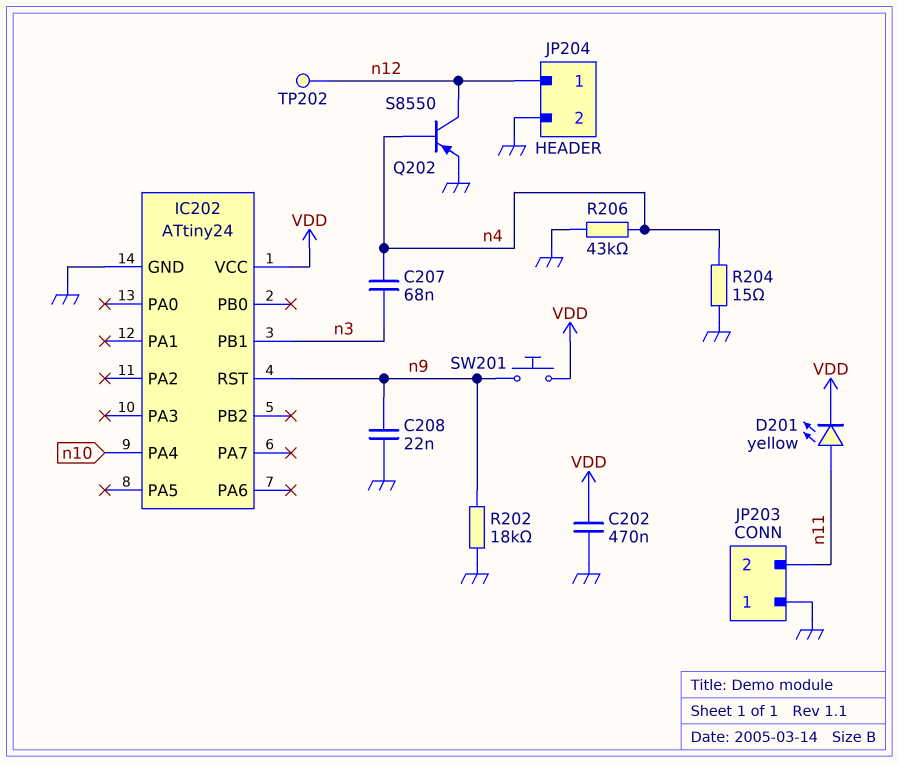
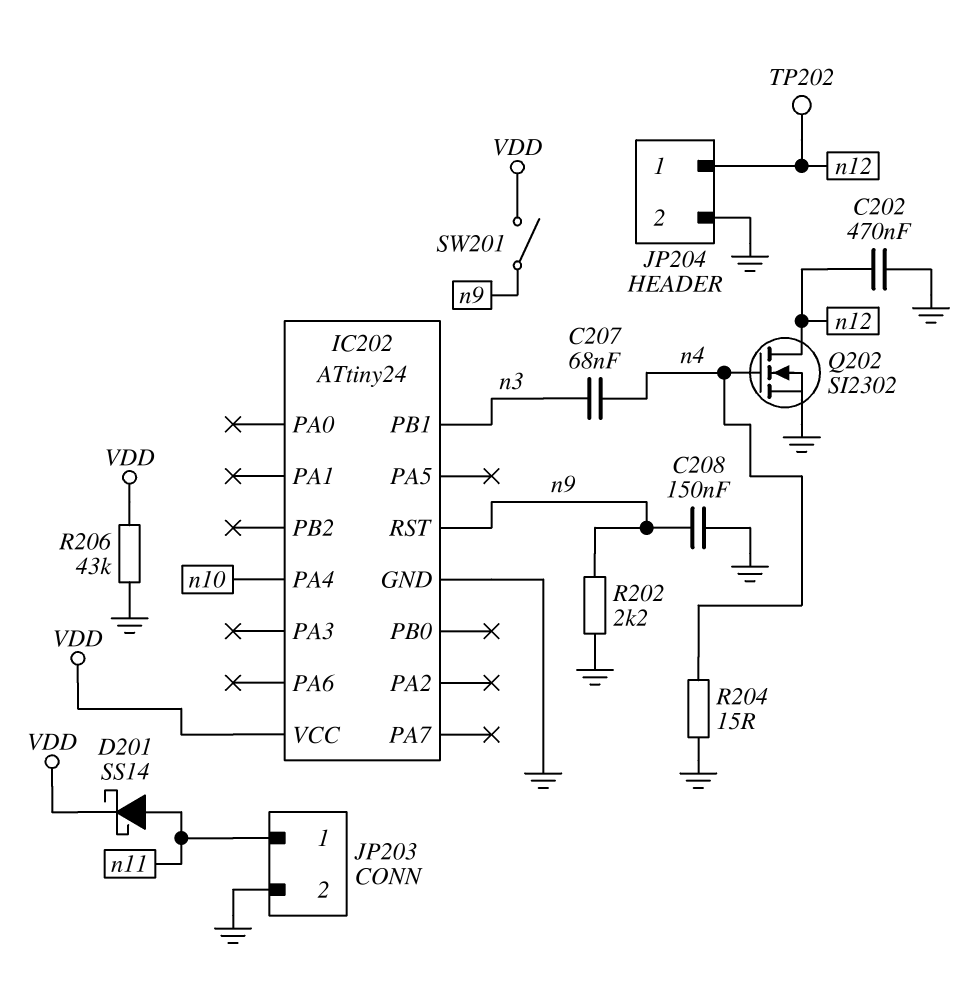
C202: 470nF (GND, VDD) -> 470nF (GND, n12)
C208: 22nF (GND, n9) -> 150nF (GND, n9)
D201: LED yellow (A n11, K VDD) -> schottky SS14 (A n11, K VDD)
JP203 pin 1: GND -> n11
JP203 pin 2: n11 -> GND
Q202: PNP S8550 (B n4, C n12, E GND) -> NMOS SI2302 (G n4, D n12, S GND)
R202: 18k (GND, n9) -> 2.2k (GND, n9)
R206: 43k (GND, n4) -> 43k (GND, VDD)
SW201: button (VDD, n9) -> switch (VDD, n9)

